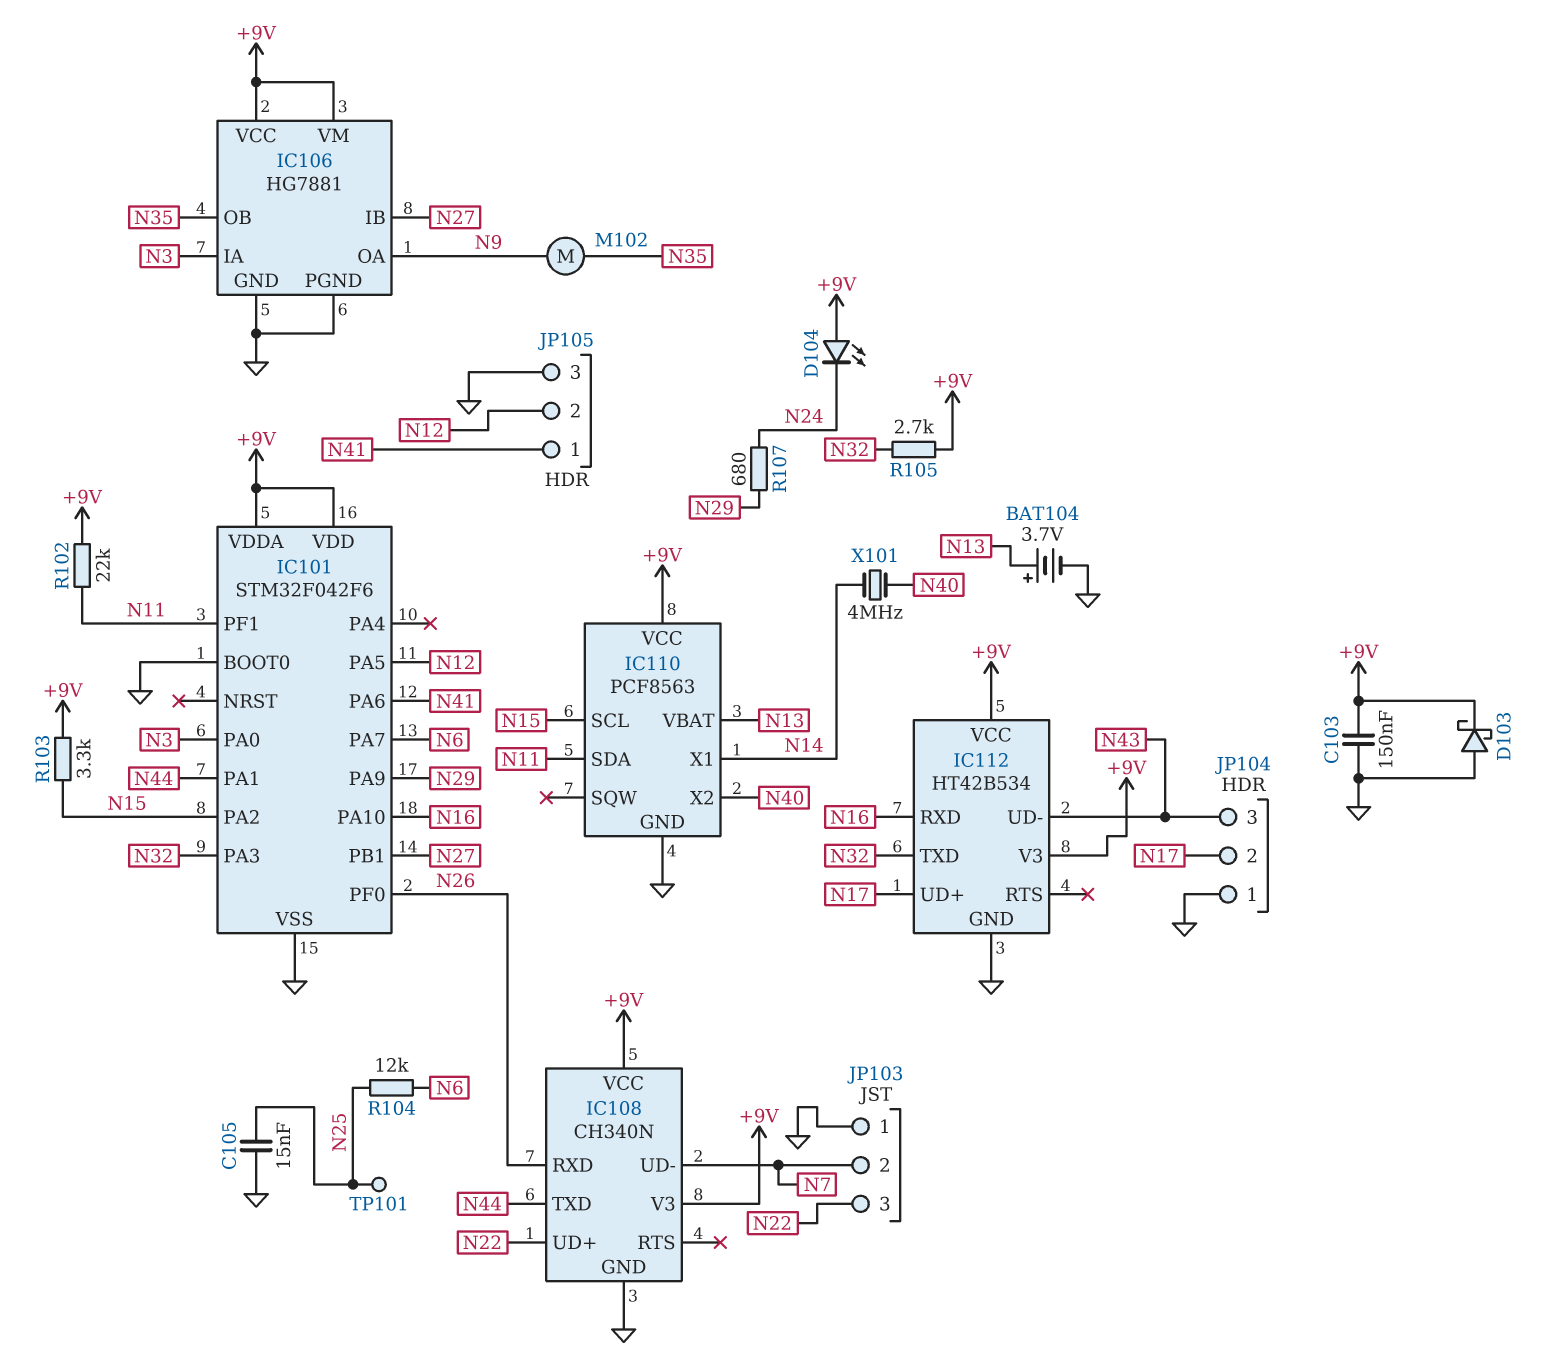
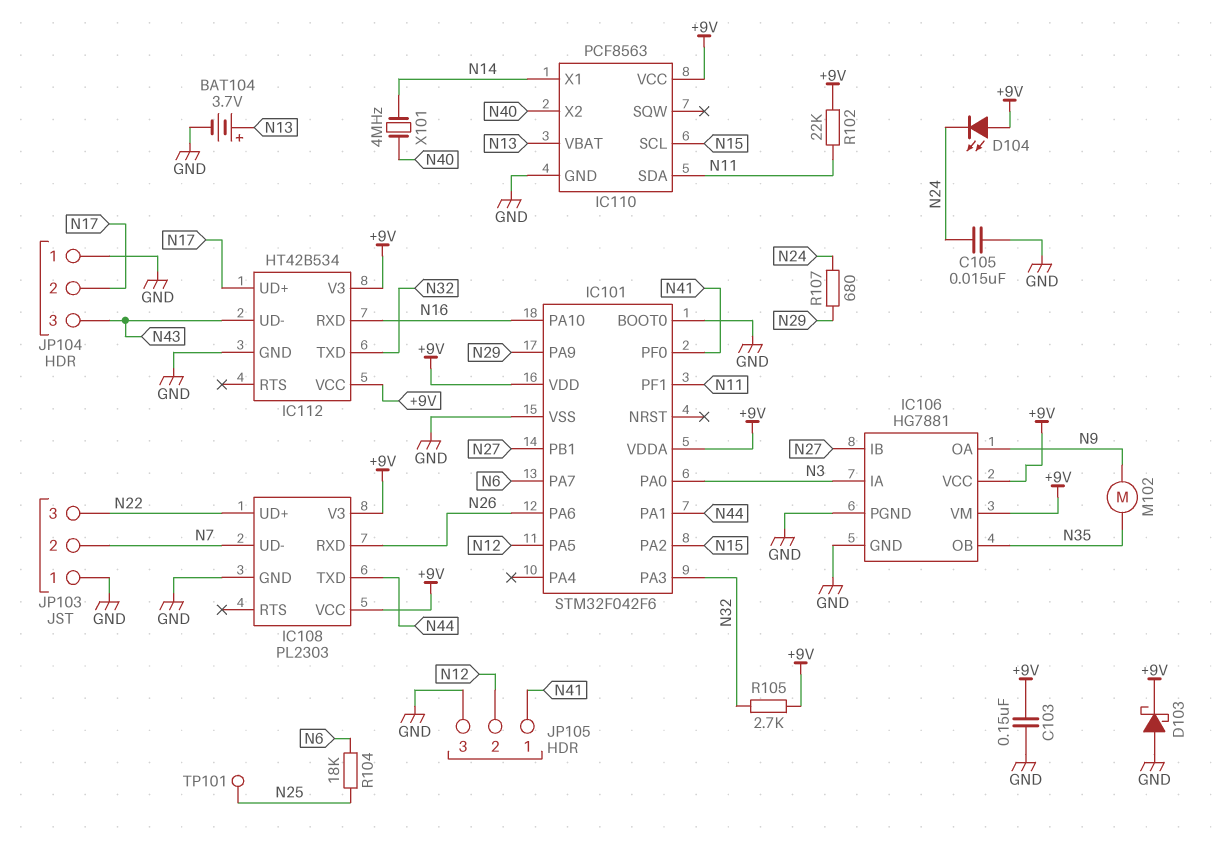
C105: 15nF (GND, N25) -> 15nF (GND, N24)
IC101 pin PA6: N41 -> N26
IC101 pin PF0: N26 -> N41
IC108: CH340N -> PL2303
R103: 3.3k (+9V, N15) -> none
R104: 12k (N6, N25) -> 18k (N6, N25)

